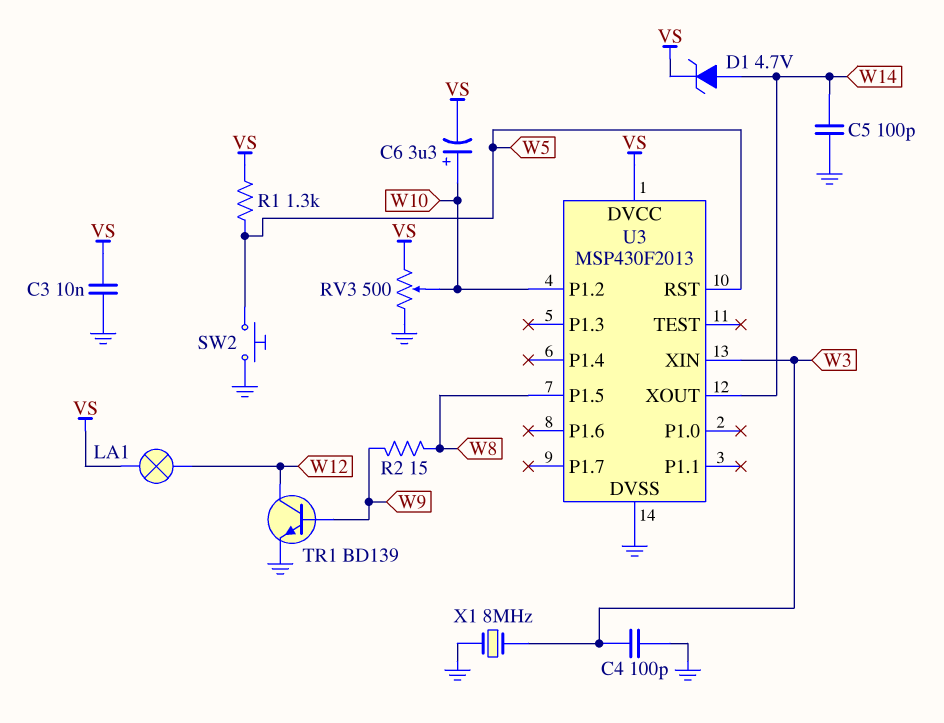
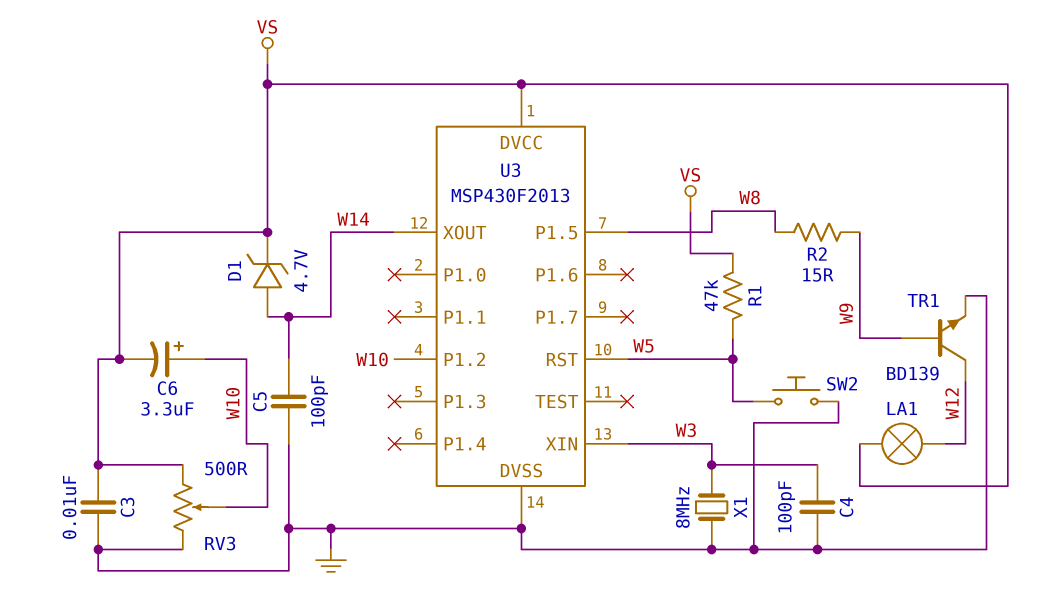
R1: 1.3k (VS, W5) -> 47k (VS, W5)

